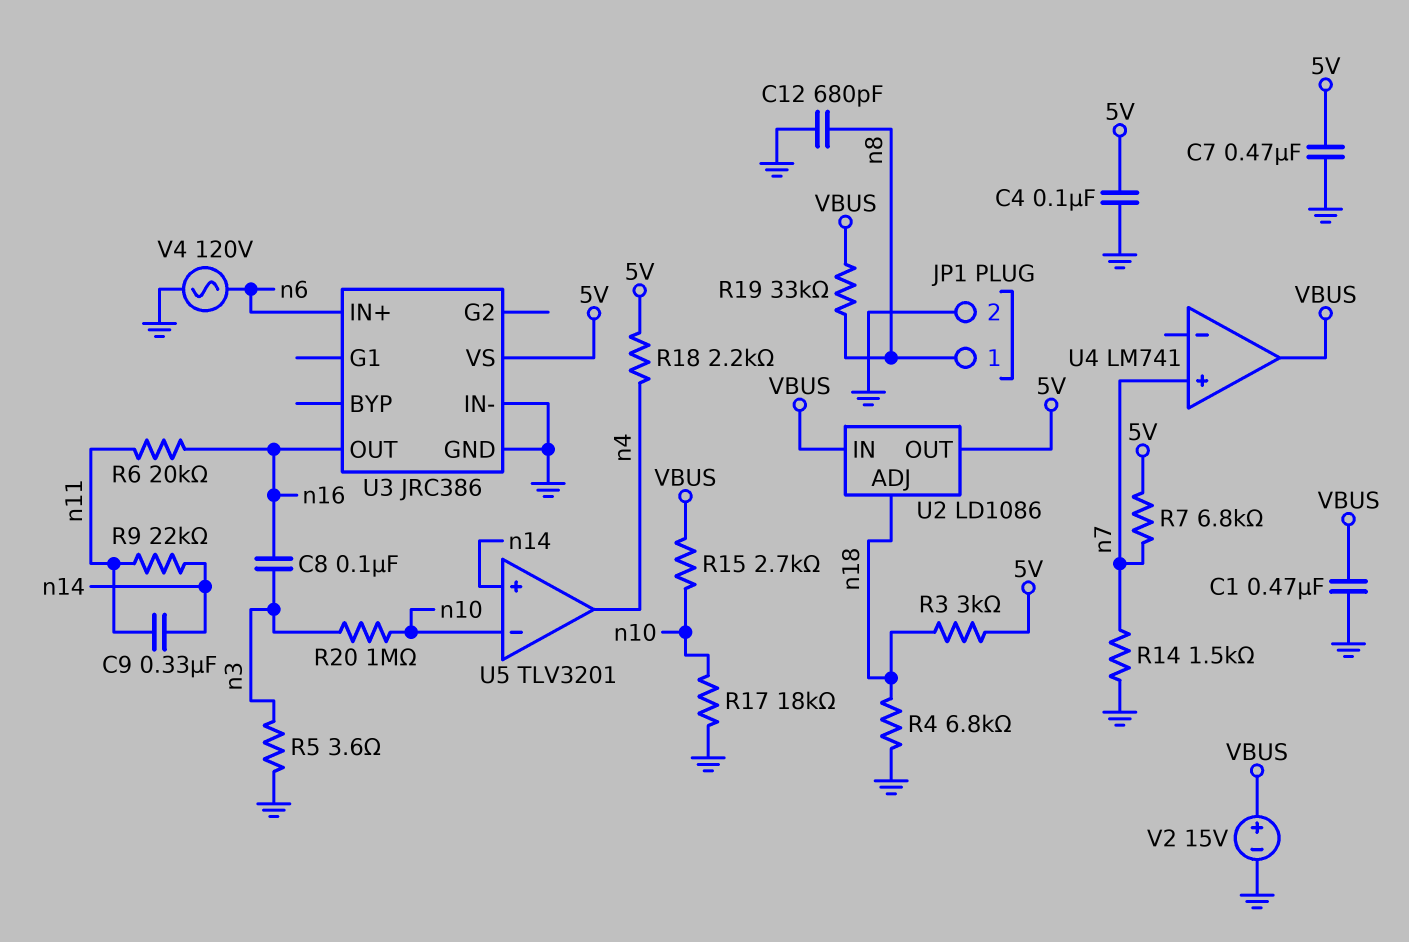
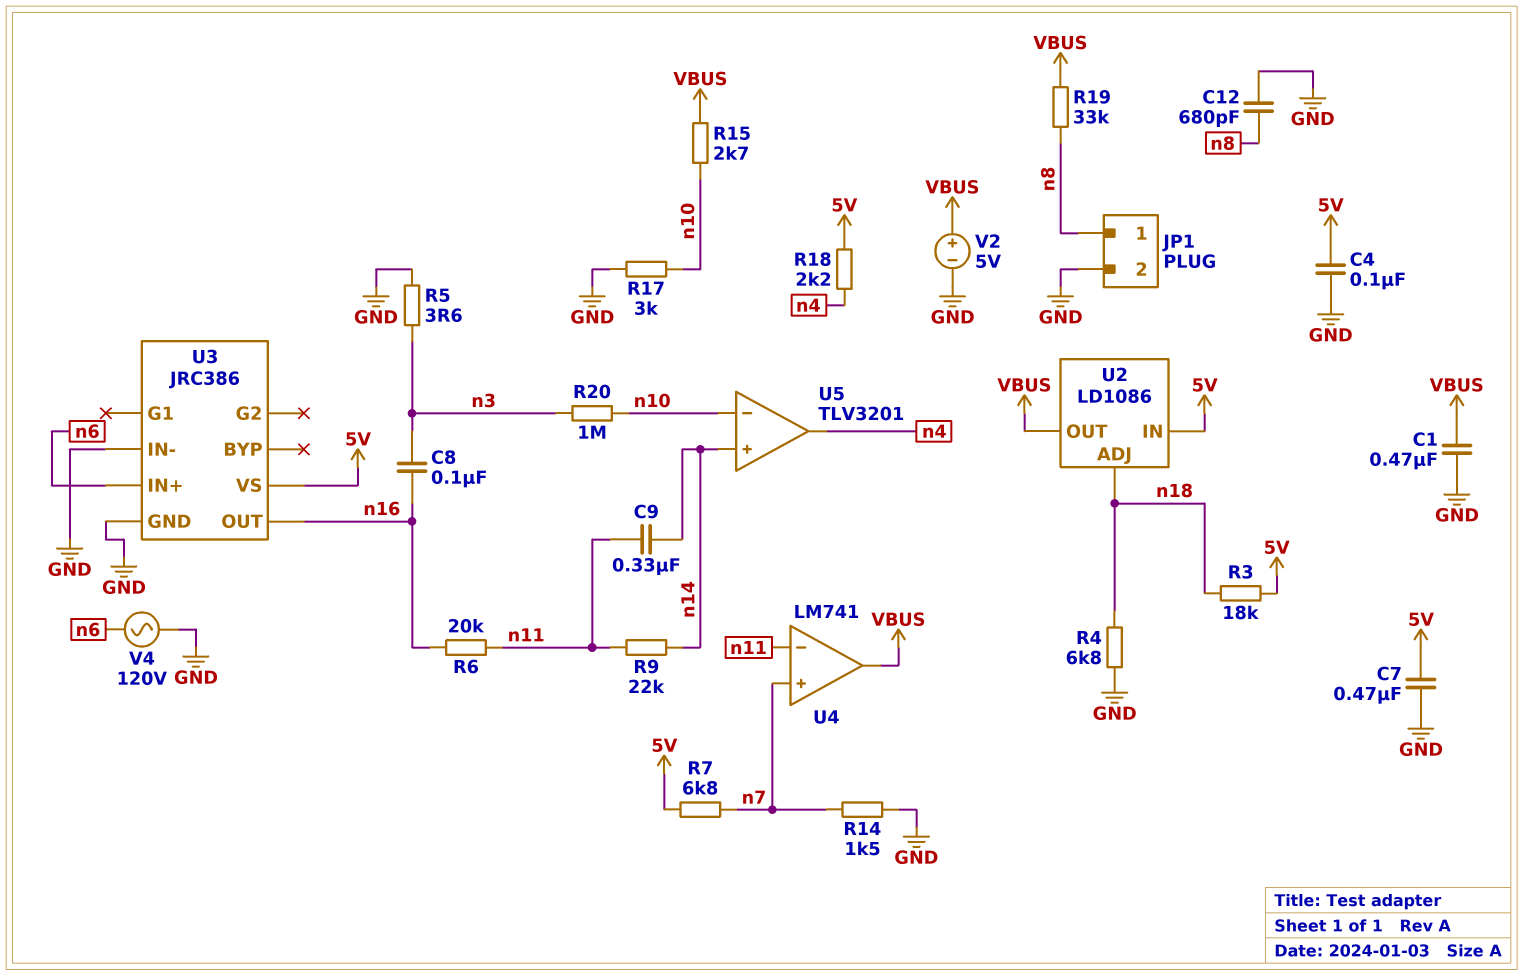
R3: 3k (5V, n18) -> 18k (5V, n18)
R17: 18k (GND, n10) -> 3k (GND, n10)
U2 pin IN: VBUS -> 5V
U2 pin OUT: 5V -> VBUS
U4 pin in-: none -> n11
V2: 15V (plus VBUS, minus GND) -> 5V (plus VBUS, minus GND)

